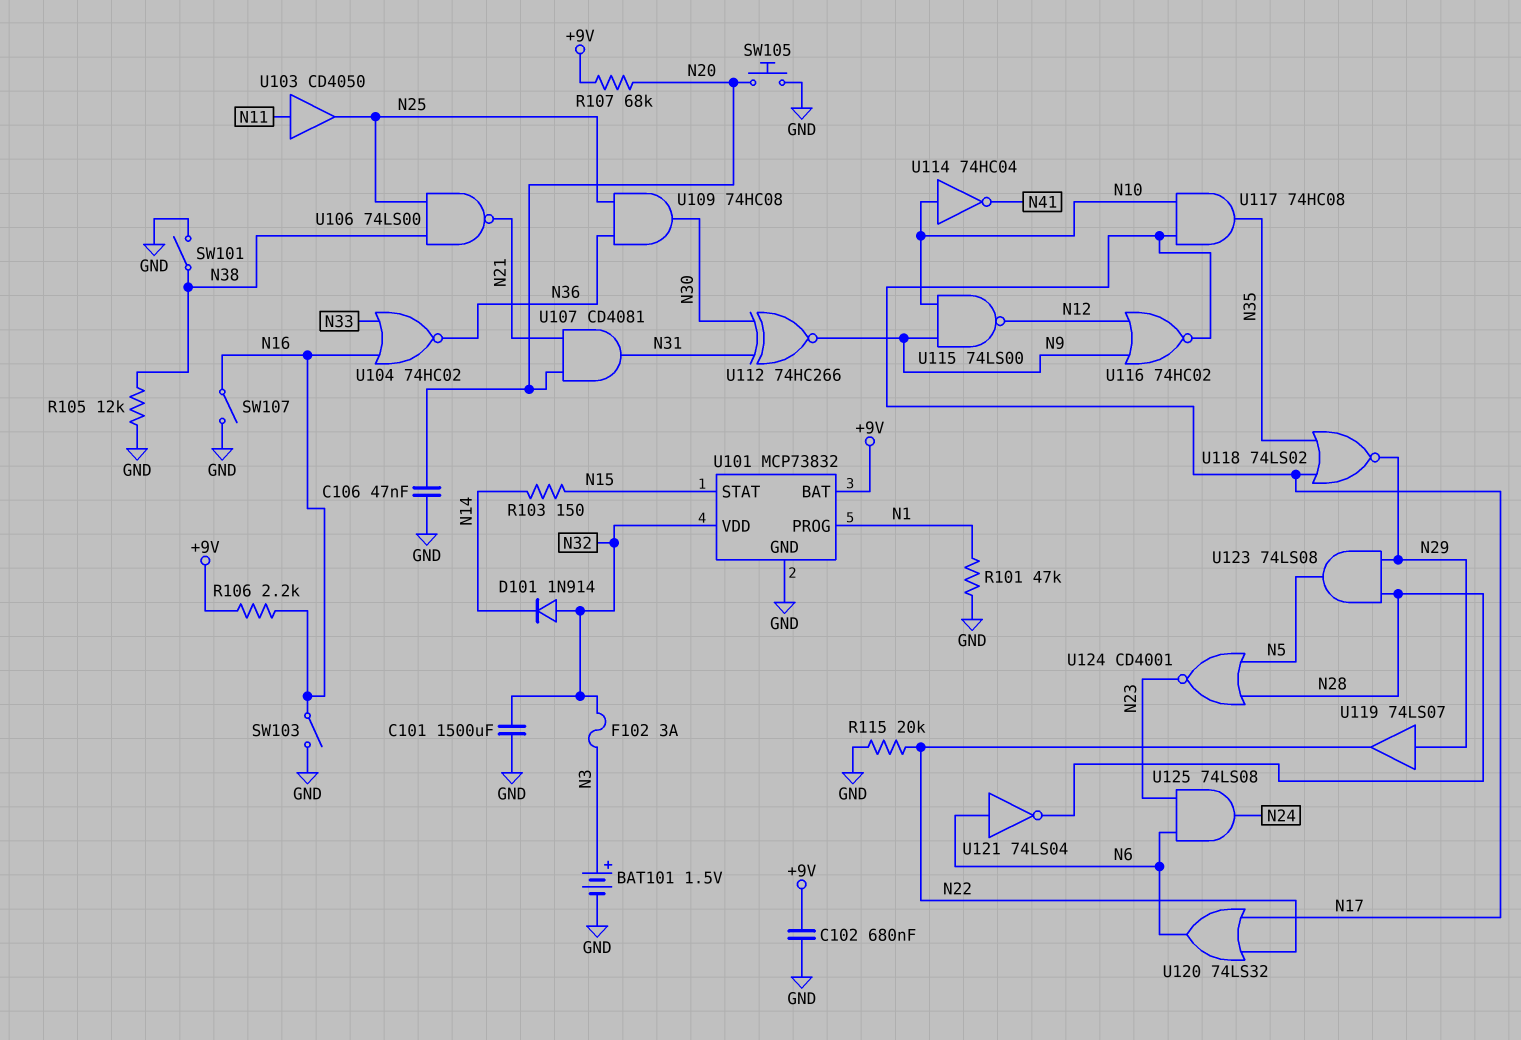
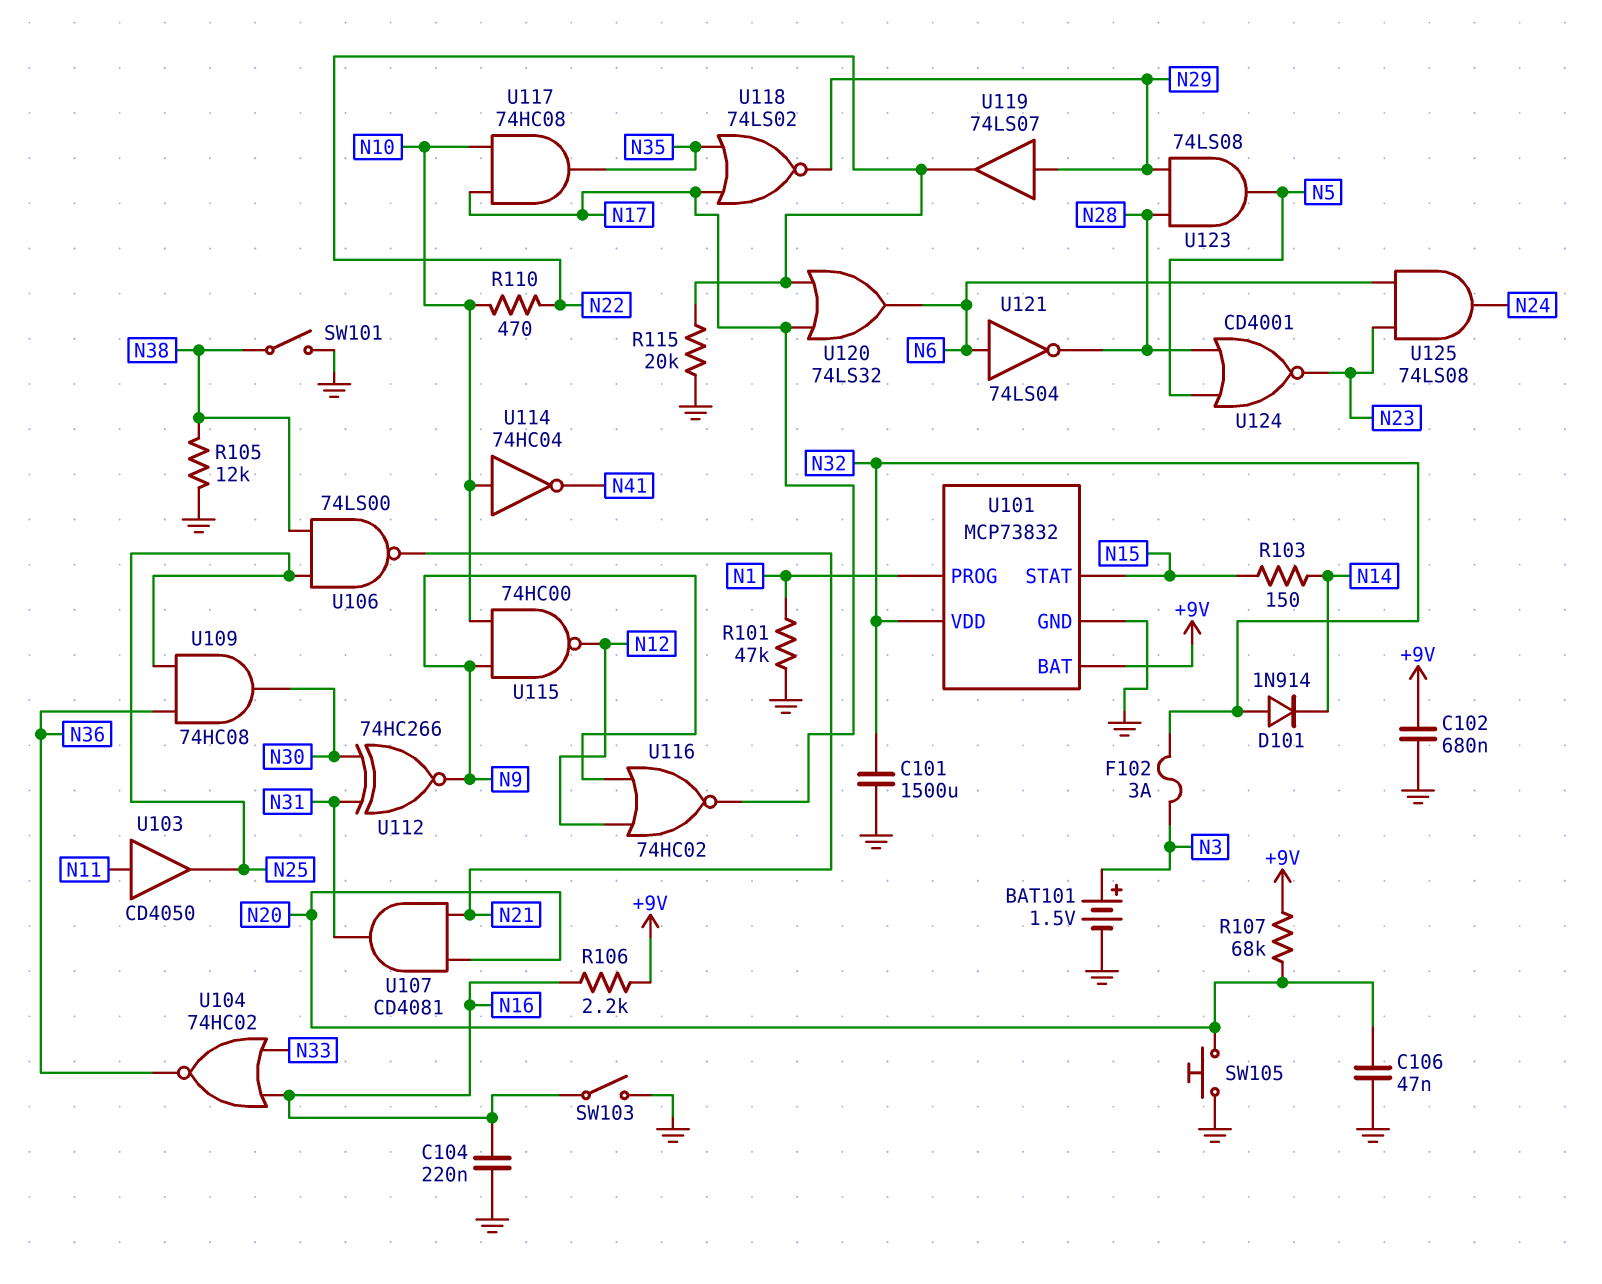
C104: none -> 220nF (GND, N16)
R110: none -> 470 (N10, N22)
SW107: switch (GND, N16) -> none
U115: NAND 74LS00 (in N9, in N10, out N12) -> NAND 74HC00 (in N9, in N10, out N12)

